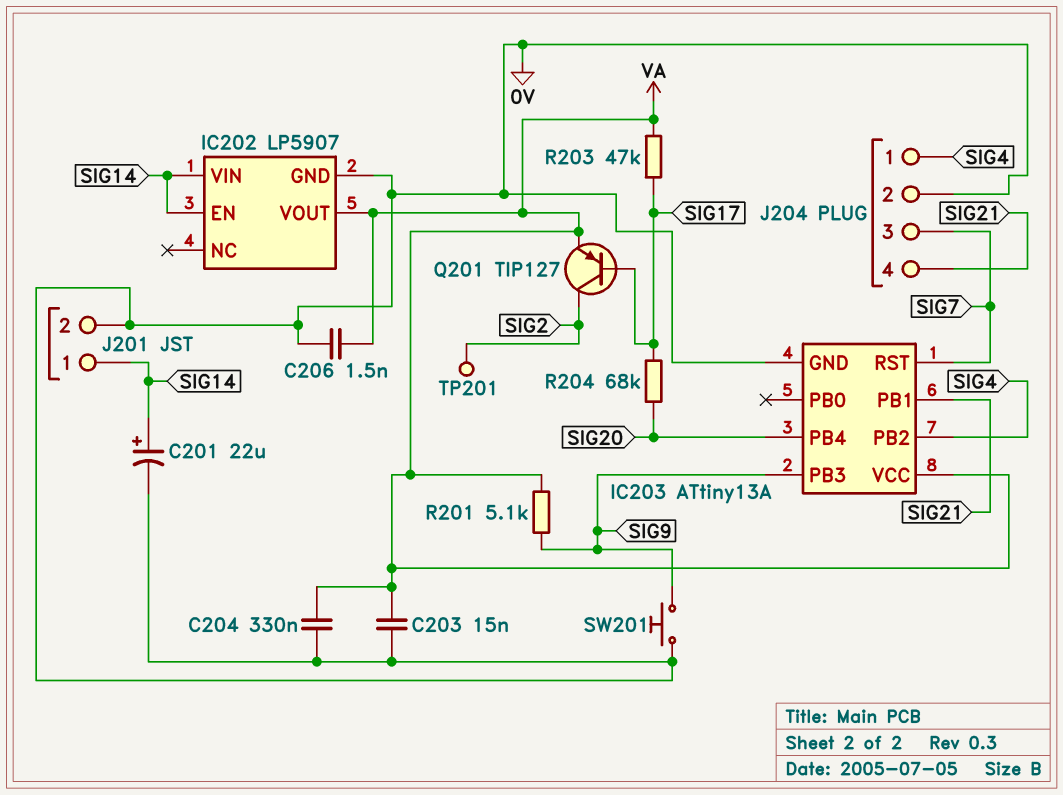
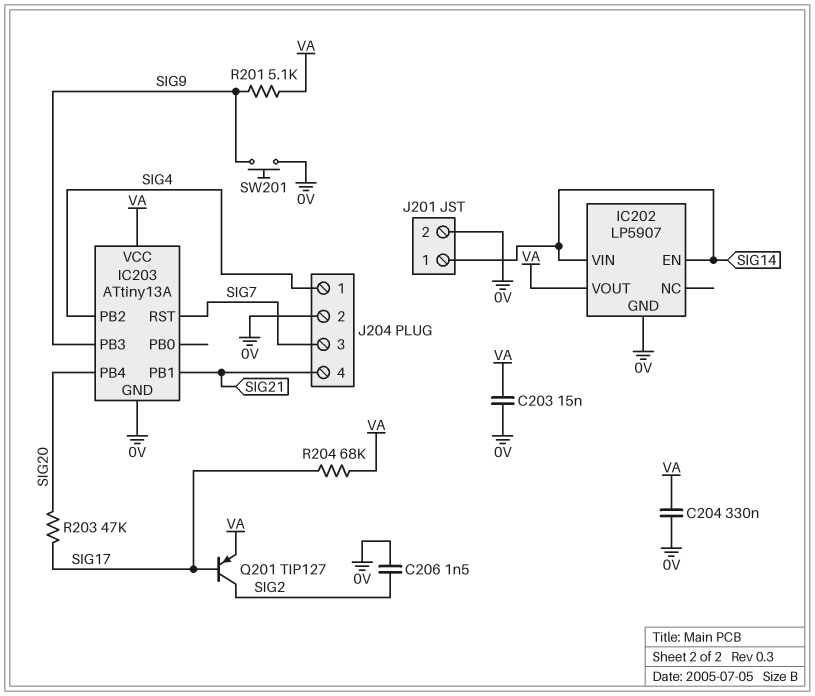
C201: 22uF (plus SIG14, minus 0V) -> none
C206: 1.5nF (0V, VA) -> 1.5nF (0V, SIG2)
R203: 47k (SIG17, VA) -> 47k (SIG17, SIG20)
R204: 68k (SIG17, SIG20) -> 68k (SIG17, VA)
TP201: test point (SIG2) -> none

